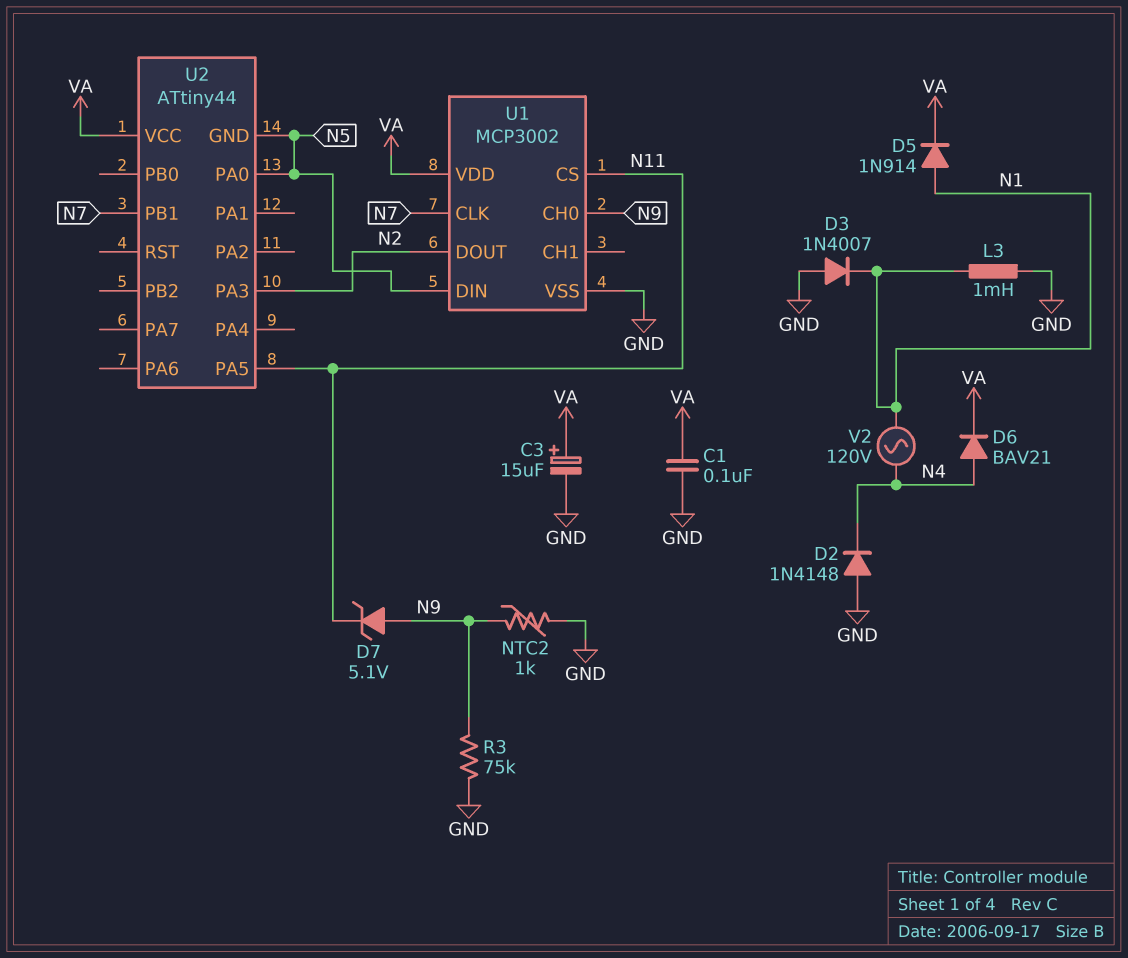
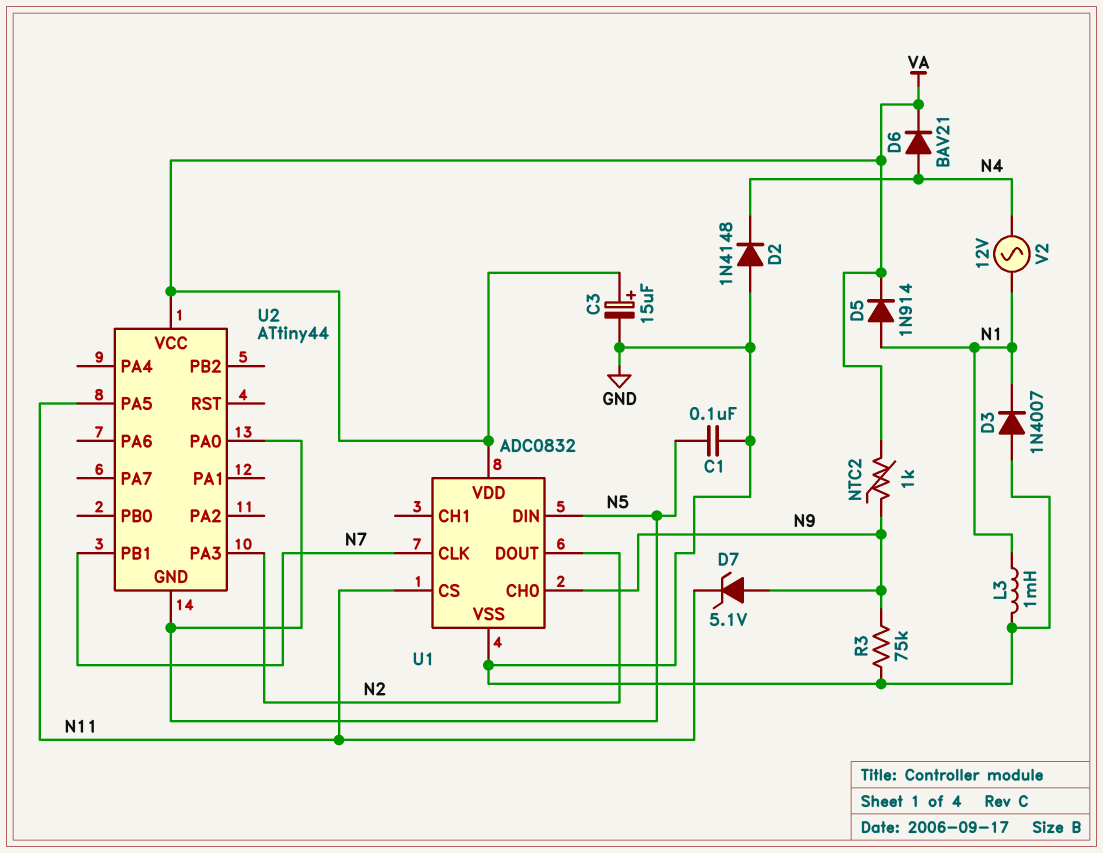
C1: 100nF (GND, VA) -> 100nF (GND, N5)
NTC2: 1k (GND, N9) -> 1k (N9, VA)
U1: MCP3002 -> ADC0832
V2: AC 120V (N1, N4) -> AC 12V (N1, N4)

